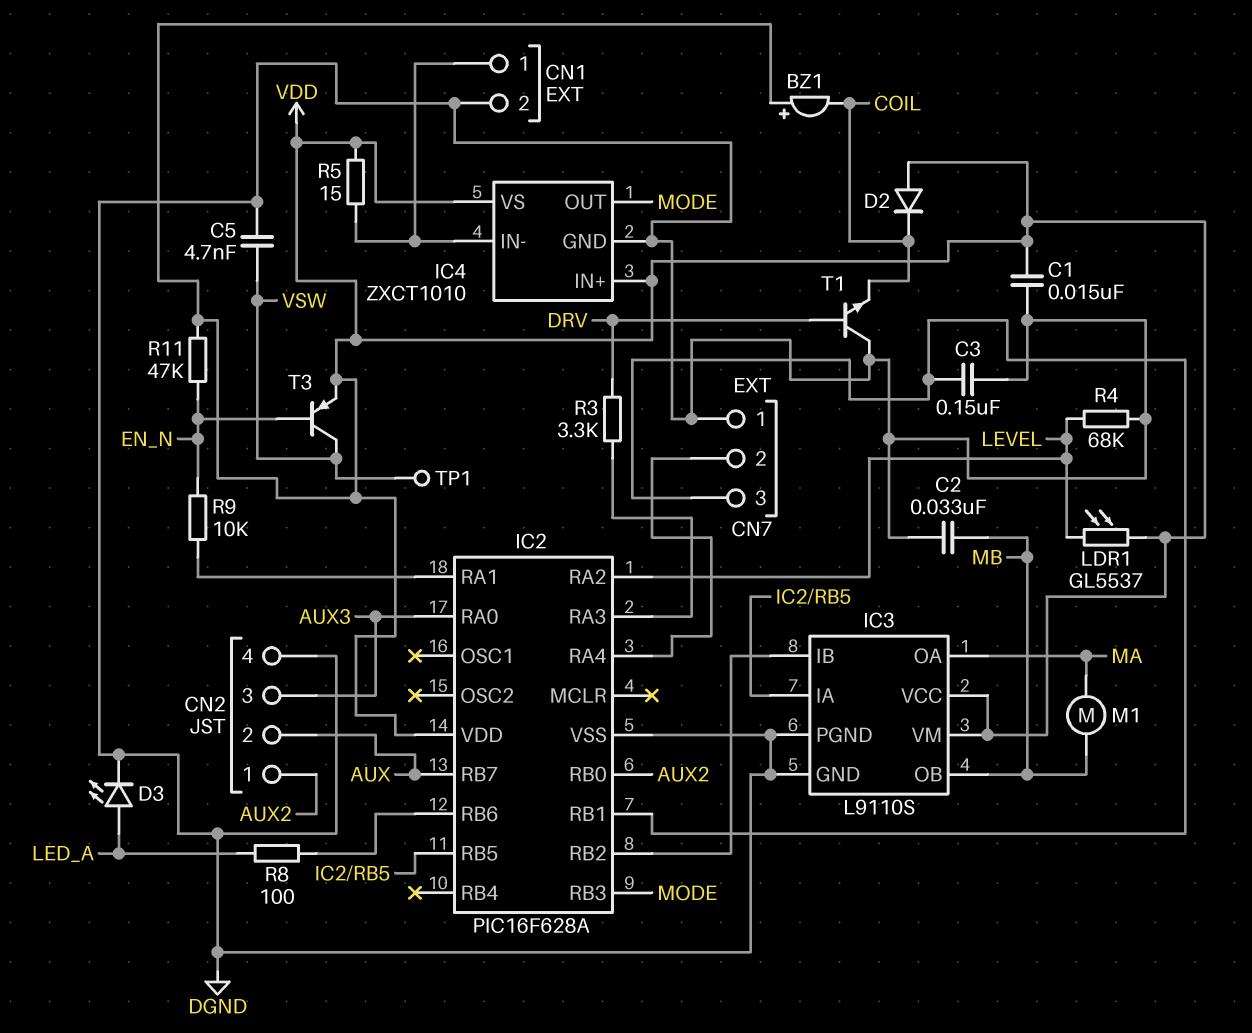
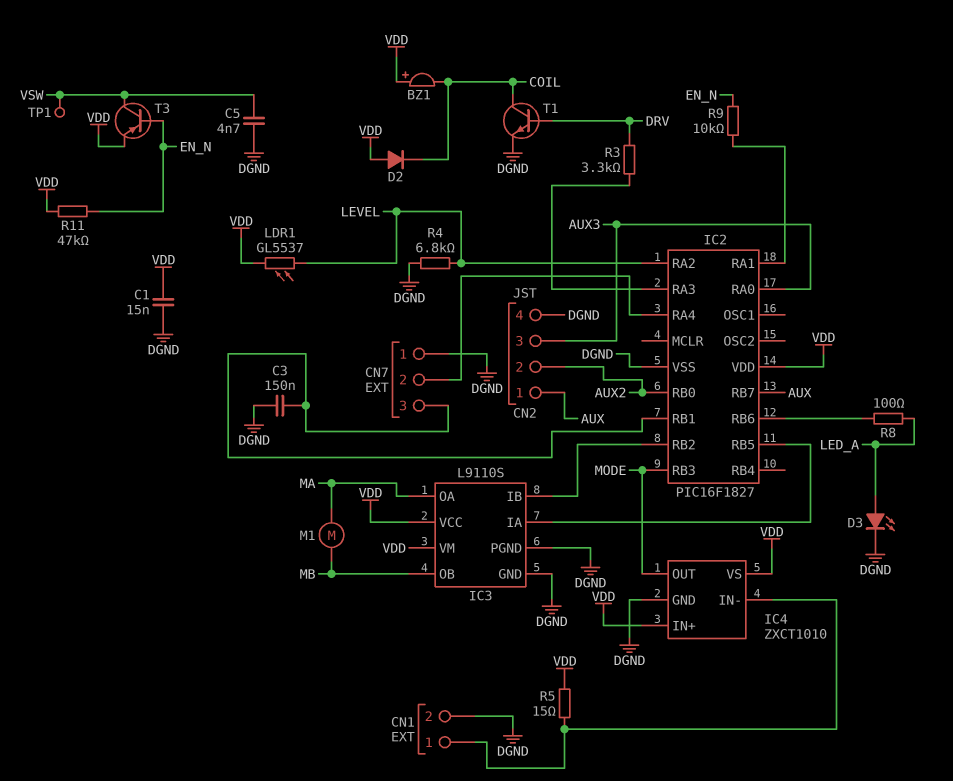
C2: 33nF (DGND, MB) -> none
CN2 pin 1: AUX2 -> AUX
CN2 pin 2: AUX -> AUX2
IC2: PIC16F628A -> PIC16F1827
R4: 68k (DGND, LEVEL) -> 6.8k (DGND, LEVEL)
T1: NPN (B DRV, C DGND, E COIL) -> NPN (B DRV, C COIL, E DGND)

